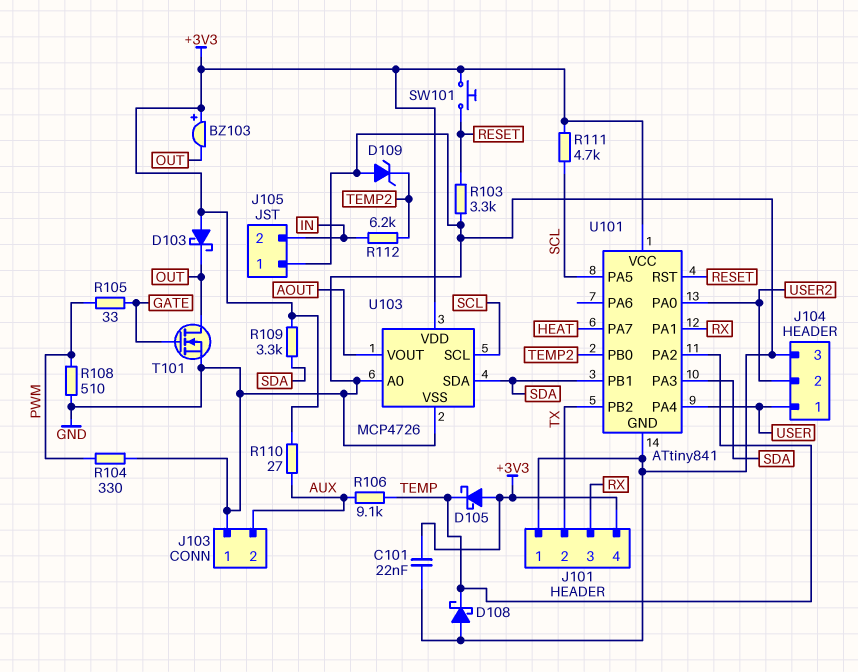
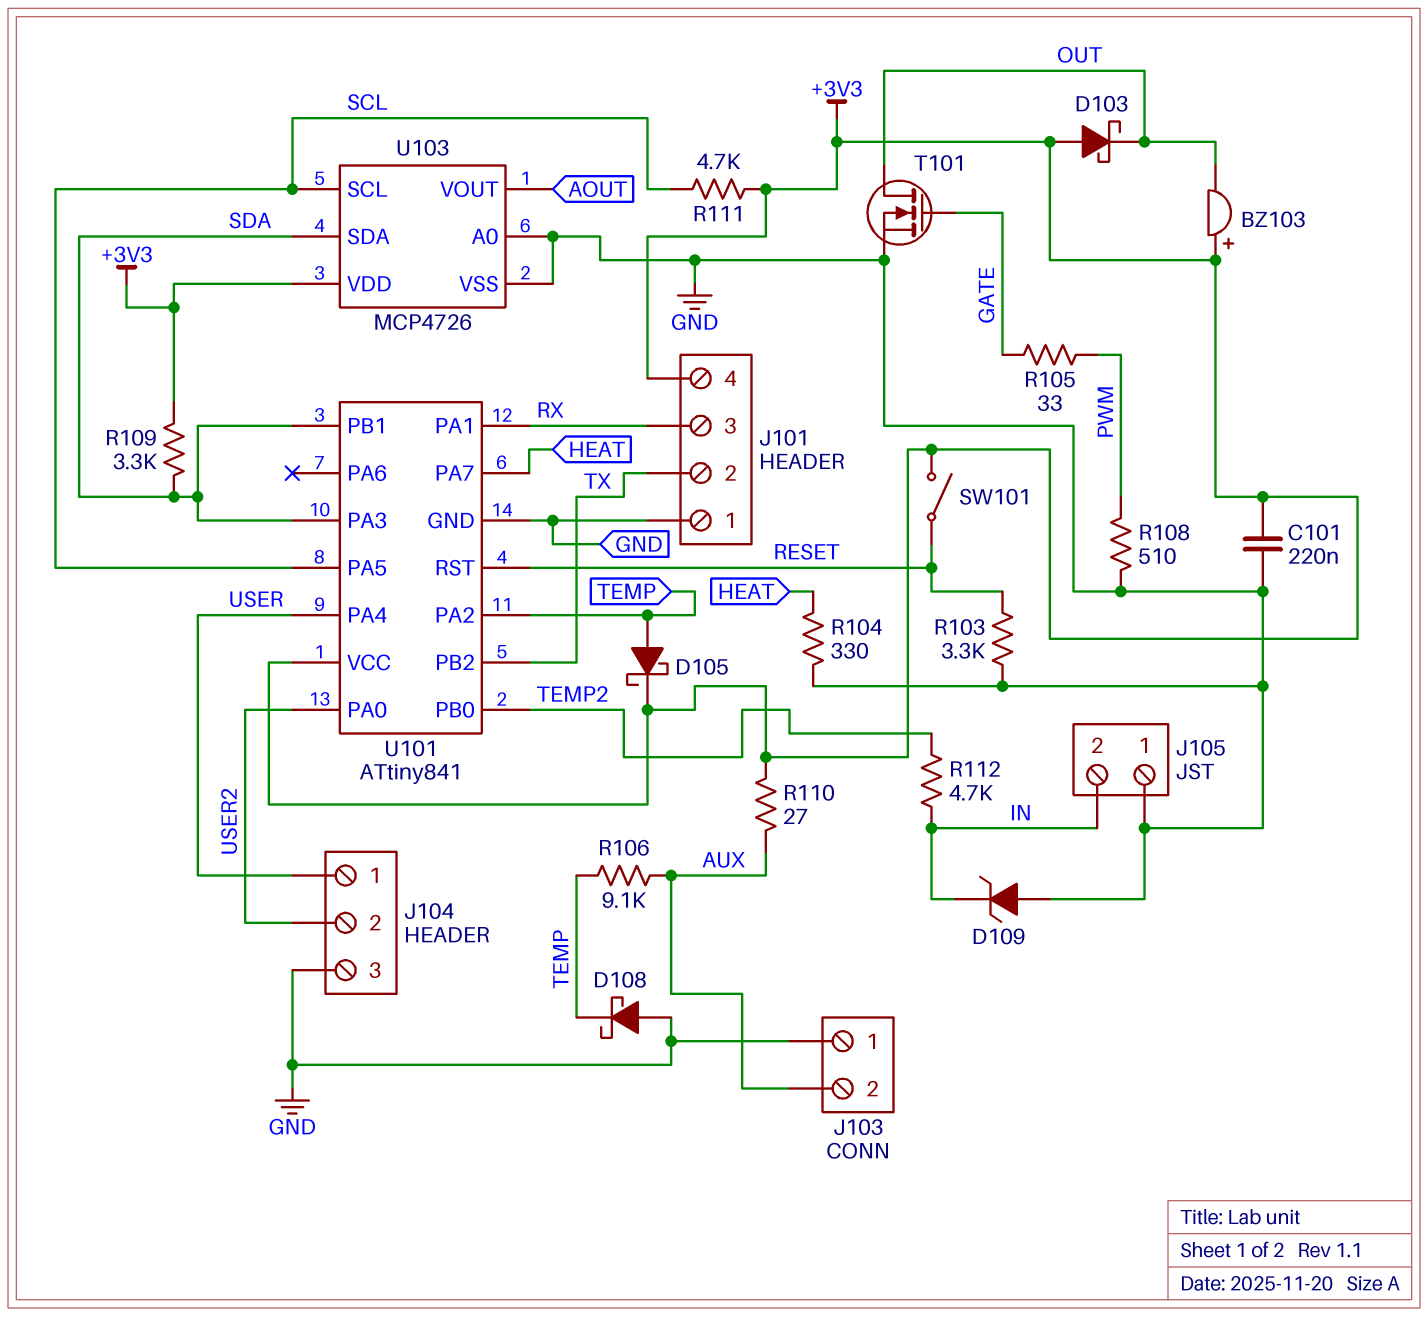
C101: 22nF (+3V3, GND) -> 220nF (+3V3, GND)
D105: schottky (A +3V3, K TEMP) -> schottky (A TEMP, K +3V3)
D109: zener (A GND, K TEMP2) -> zener (A GND, K IN)
R104: 330 (GND, PWM) -> 330 (GND, HEAT)
R112: 6.2k (IN, TEMP2) -> 4.7k (IN, TEMP2)
SW101: button (+3V3, RESET) -> switch (+3V3, RESET)

